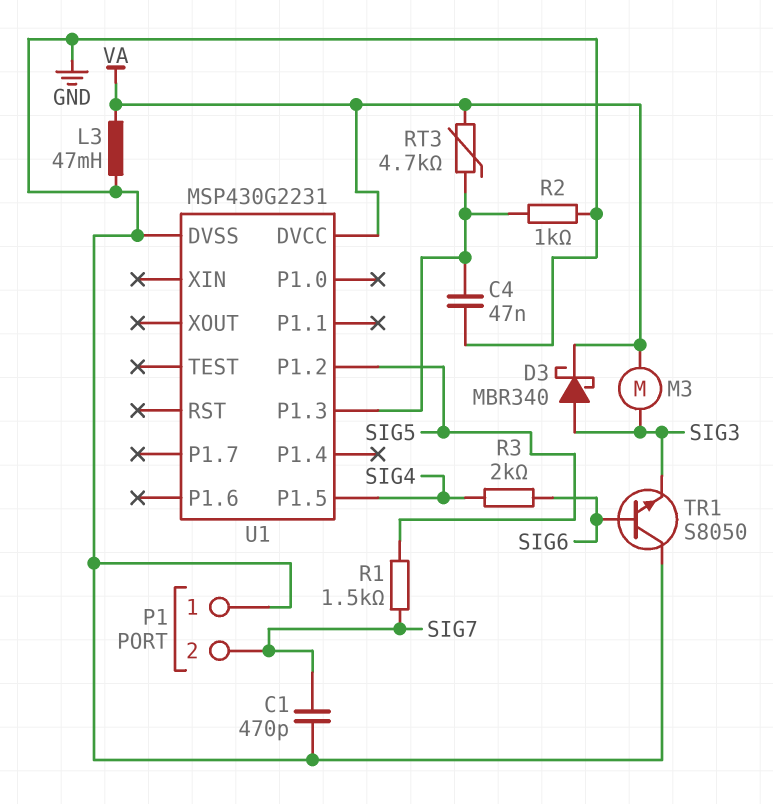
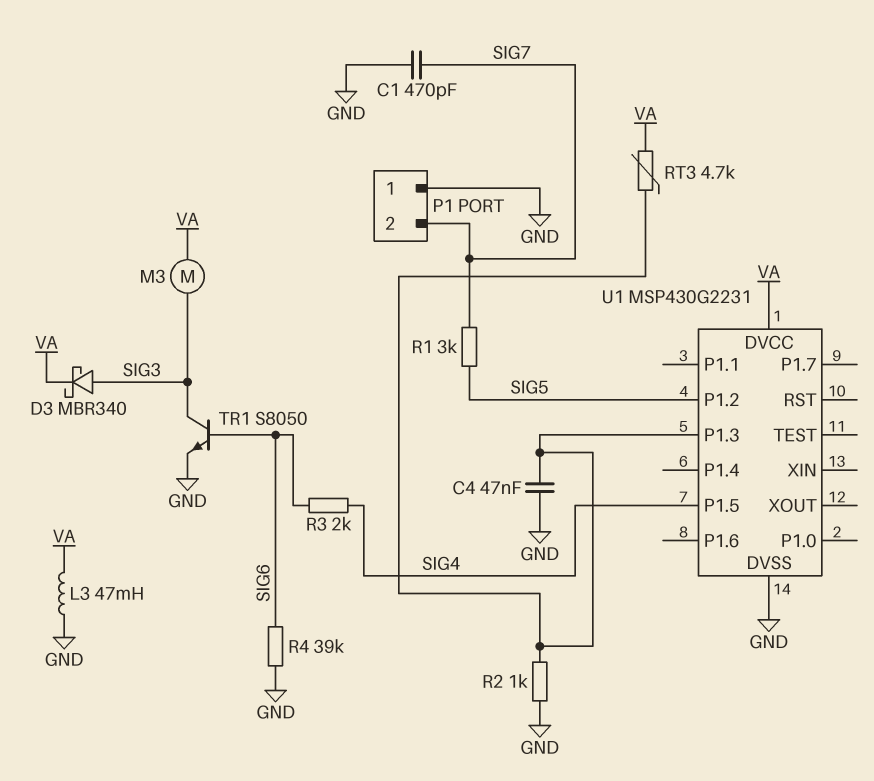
R1: 1.5k (SIG5, SIG7) -> 3k (SIG5, SIG7)
R4: none -> 39k (GND, SIG6)
TR1: NPN S8050 (B SIG6, C GND, E SIG3) -> NPN S8050 (B SIG6, C SIG3, E GND)

